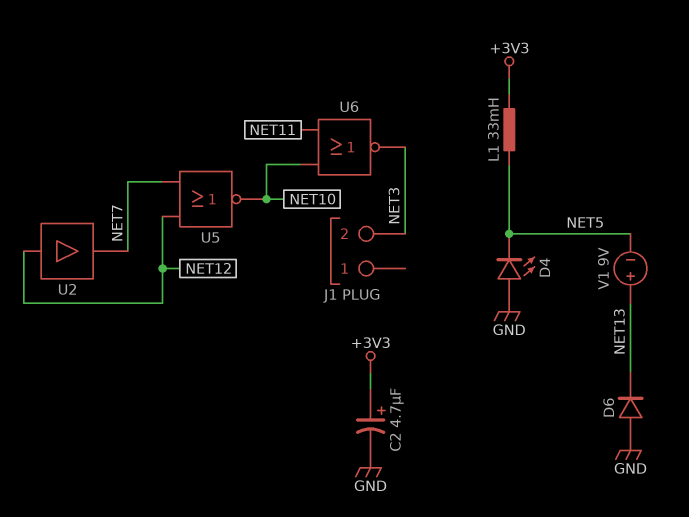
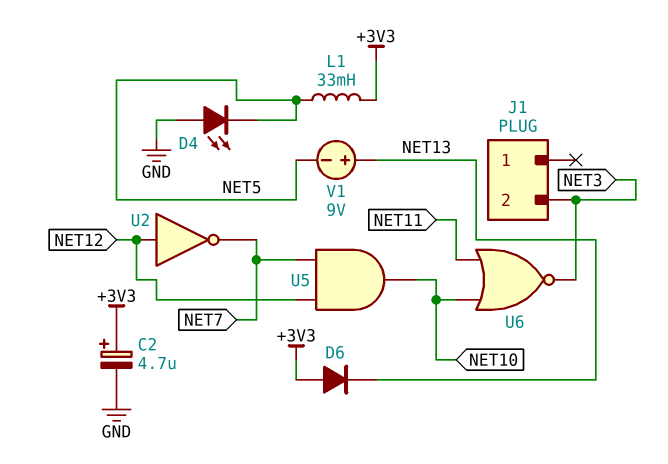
D6: diode (A GND, K NET13) -> diode (A +3V3, K NET13)
U2: buffer (in NET12, out NET7) -> NOT (in NET12, out NET7)
U5: NOR (in NET7, in NET12, out NET10) -> AND (in NET7, in NET12, out NET10)

